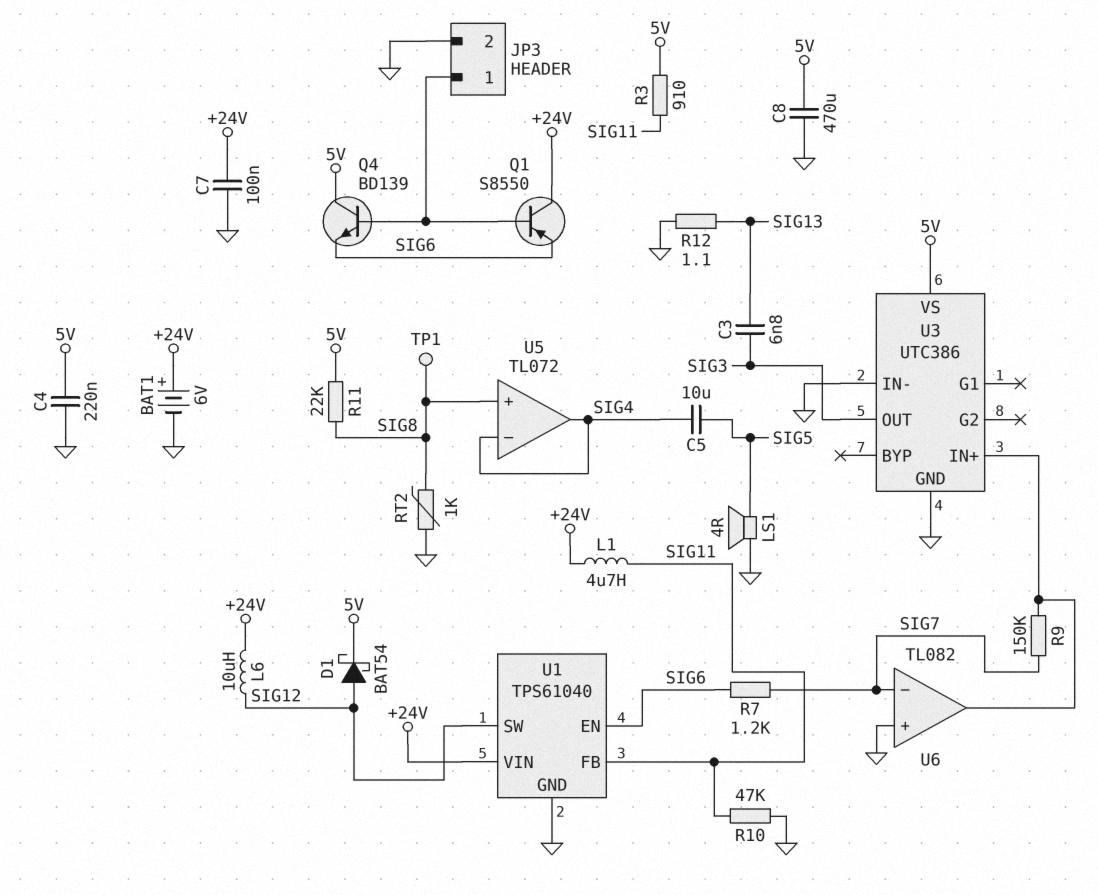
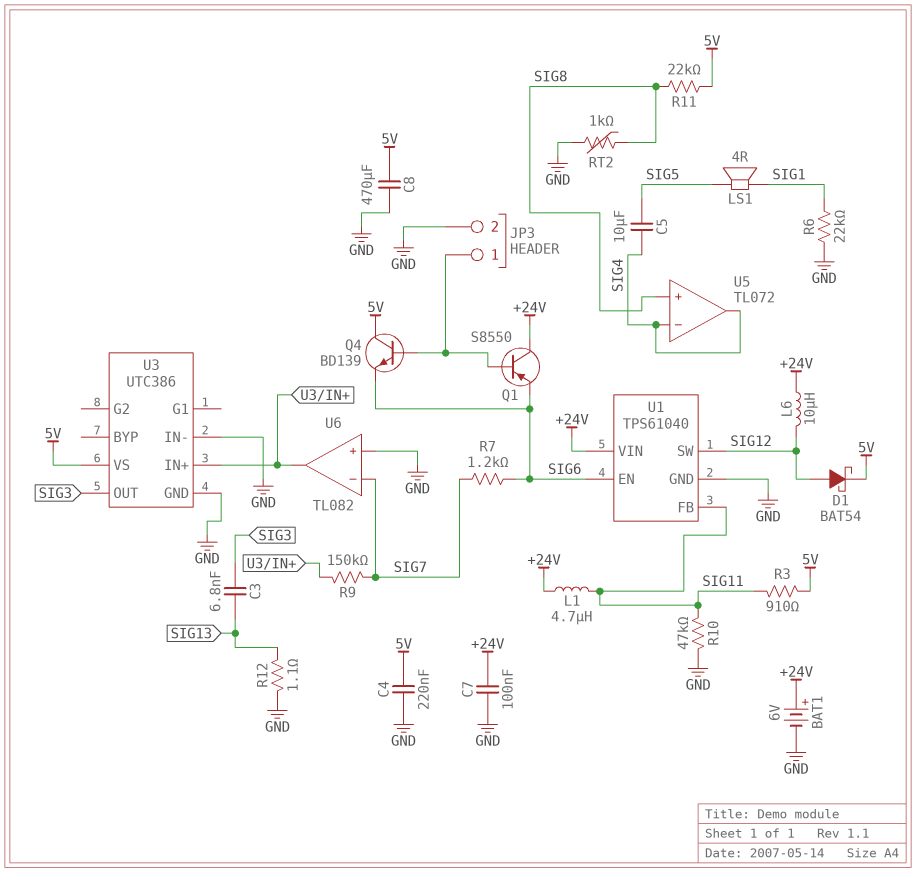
LS1: speaker 4R (GND, SIG5) -> speaker 4R (SIG1, SIG5)
R6: none -> 22k (GND, SIG1)
TP1: test point (SIG8) -> none

